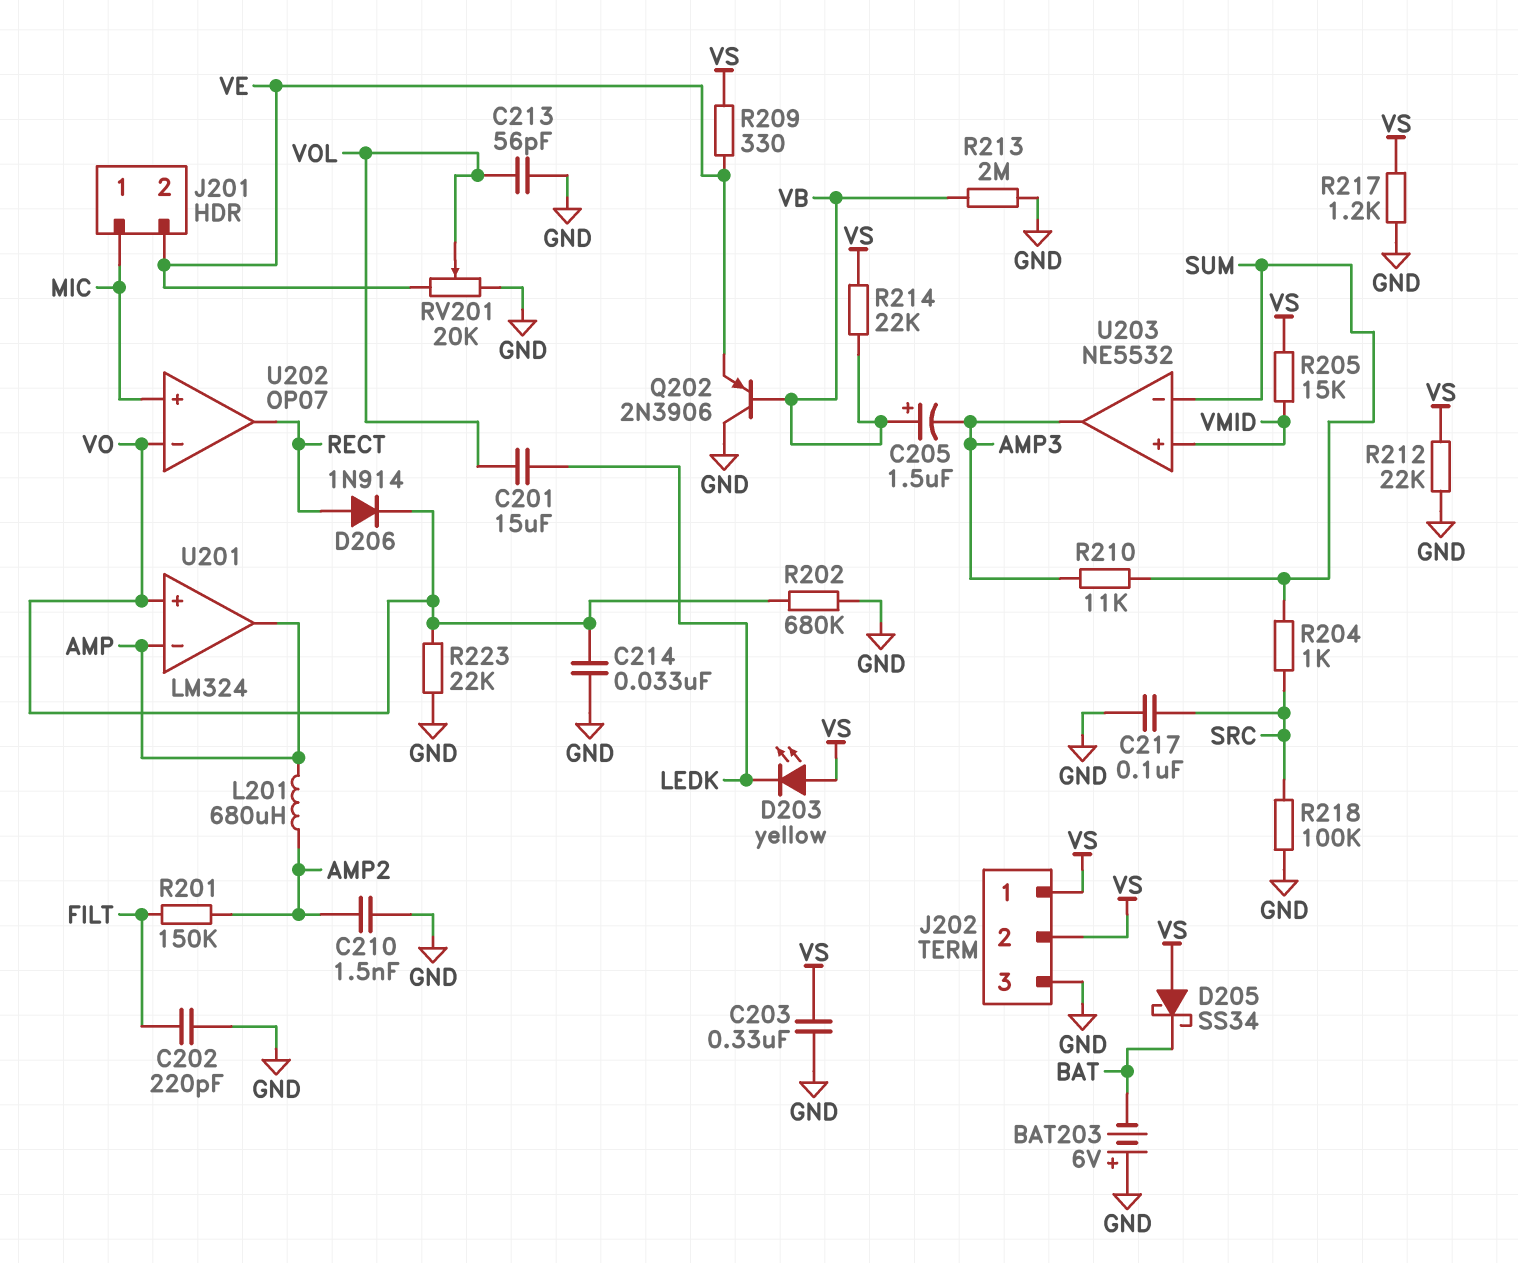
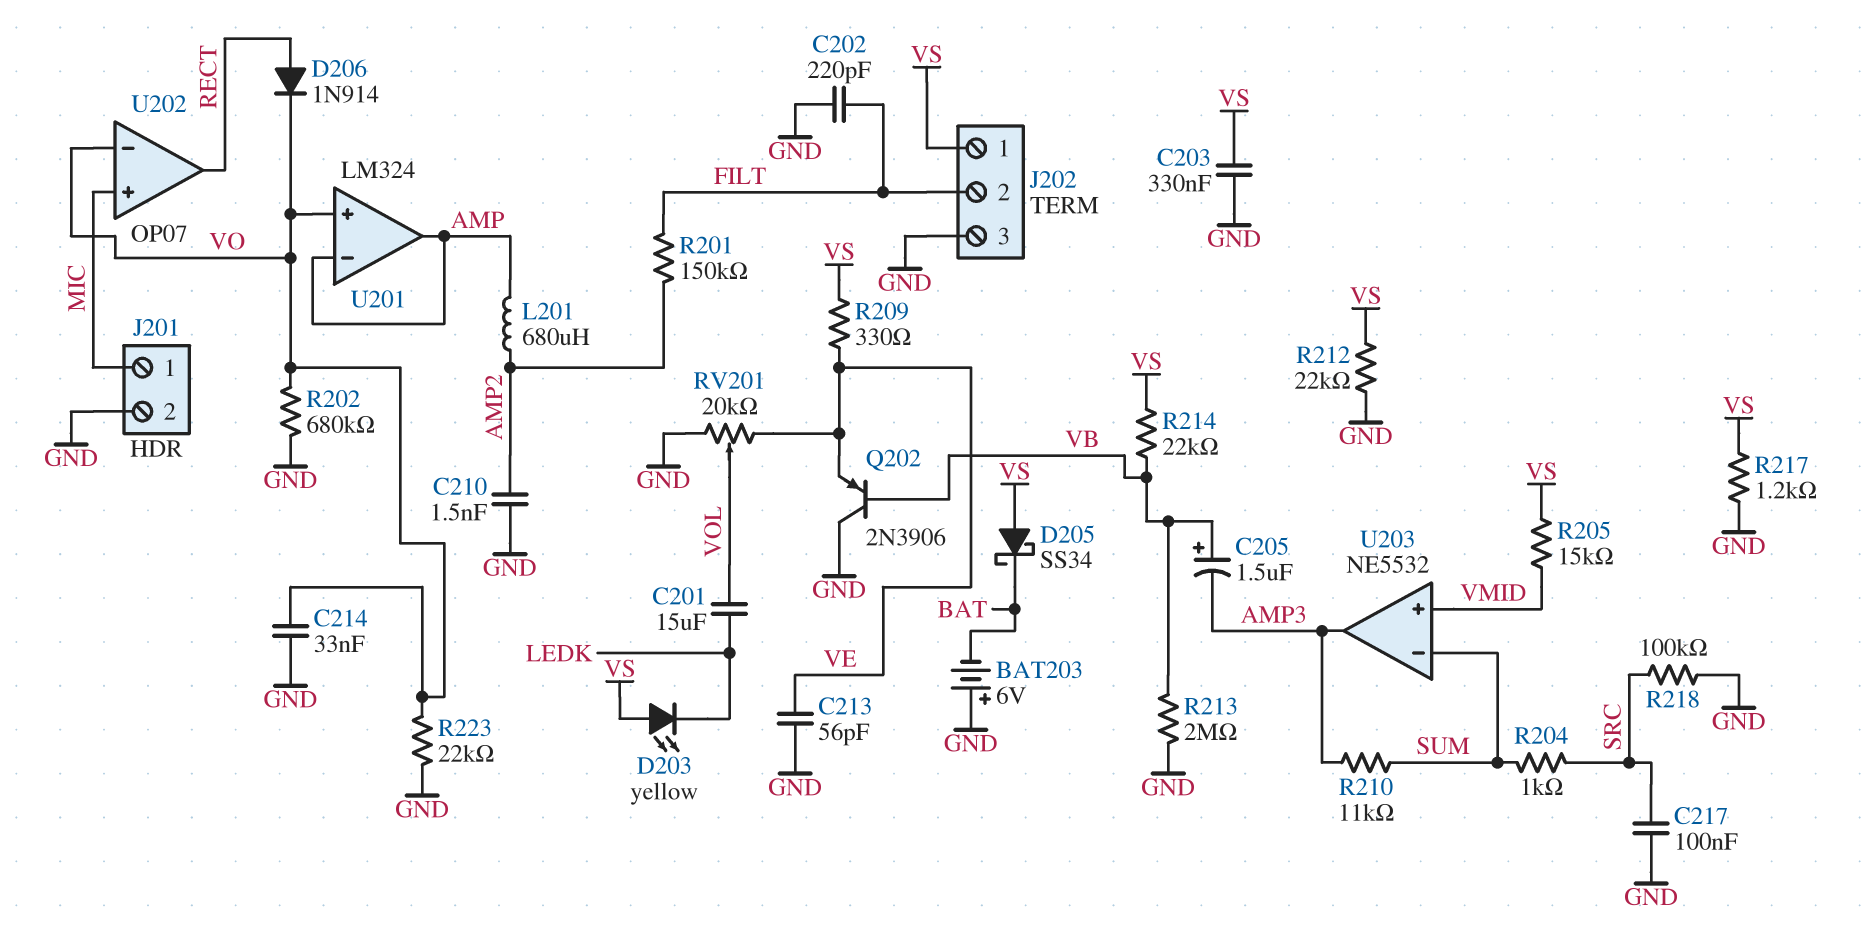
C213: 56pF (GND, VOL) -> 56pF (GND, VE)
J201 pin 2: VE -> GND
J202 pin 2: VS -> FILT

